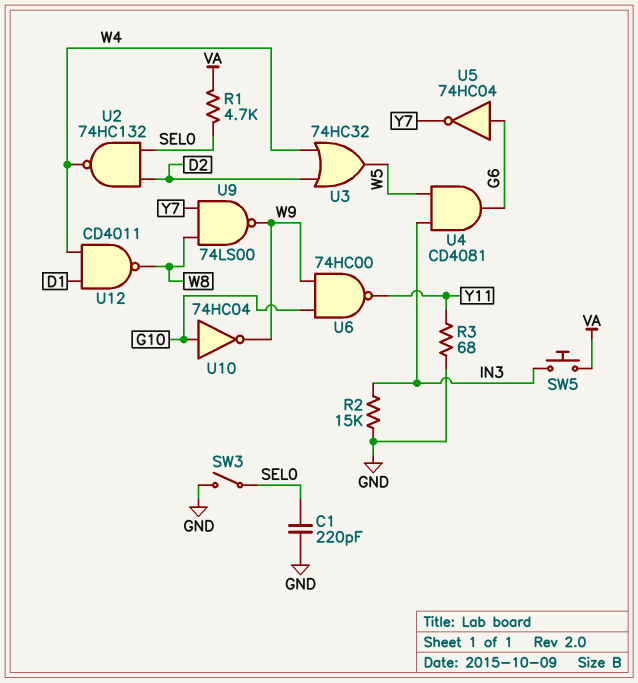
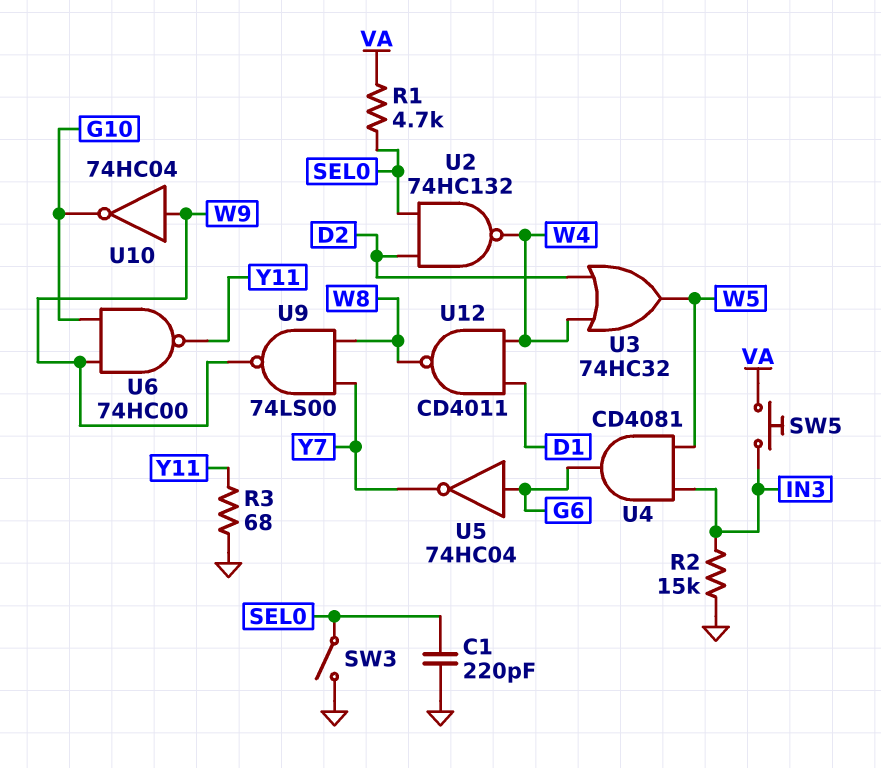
U10: NOT 74HC04 (in G10, out W9) -> NOT 74HC04 (in W9, out G10)

